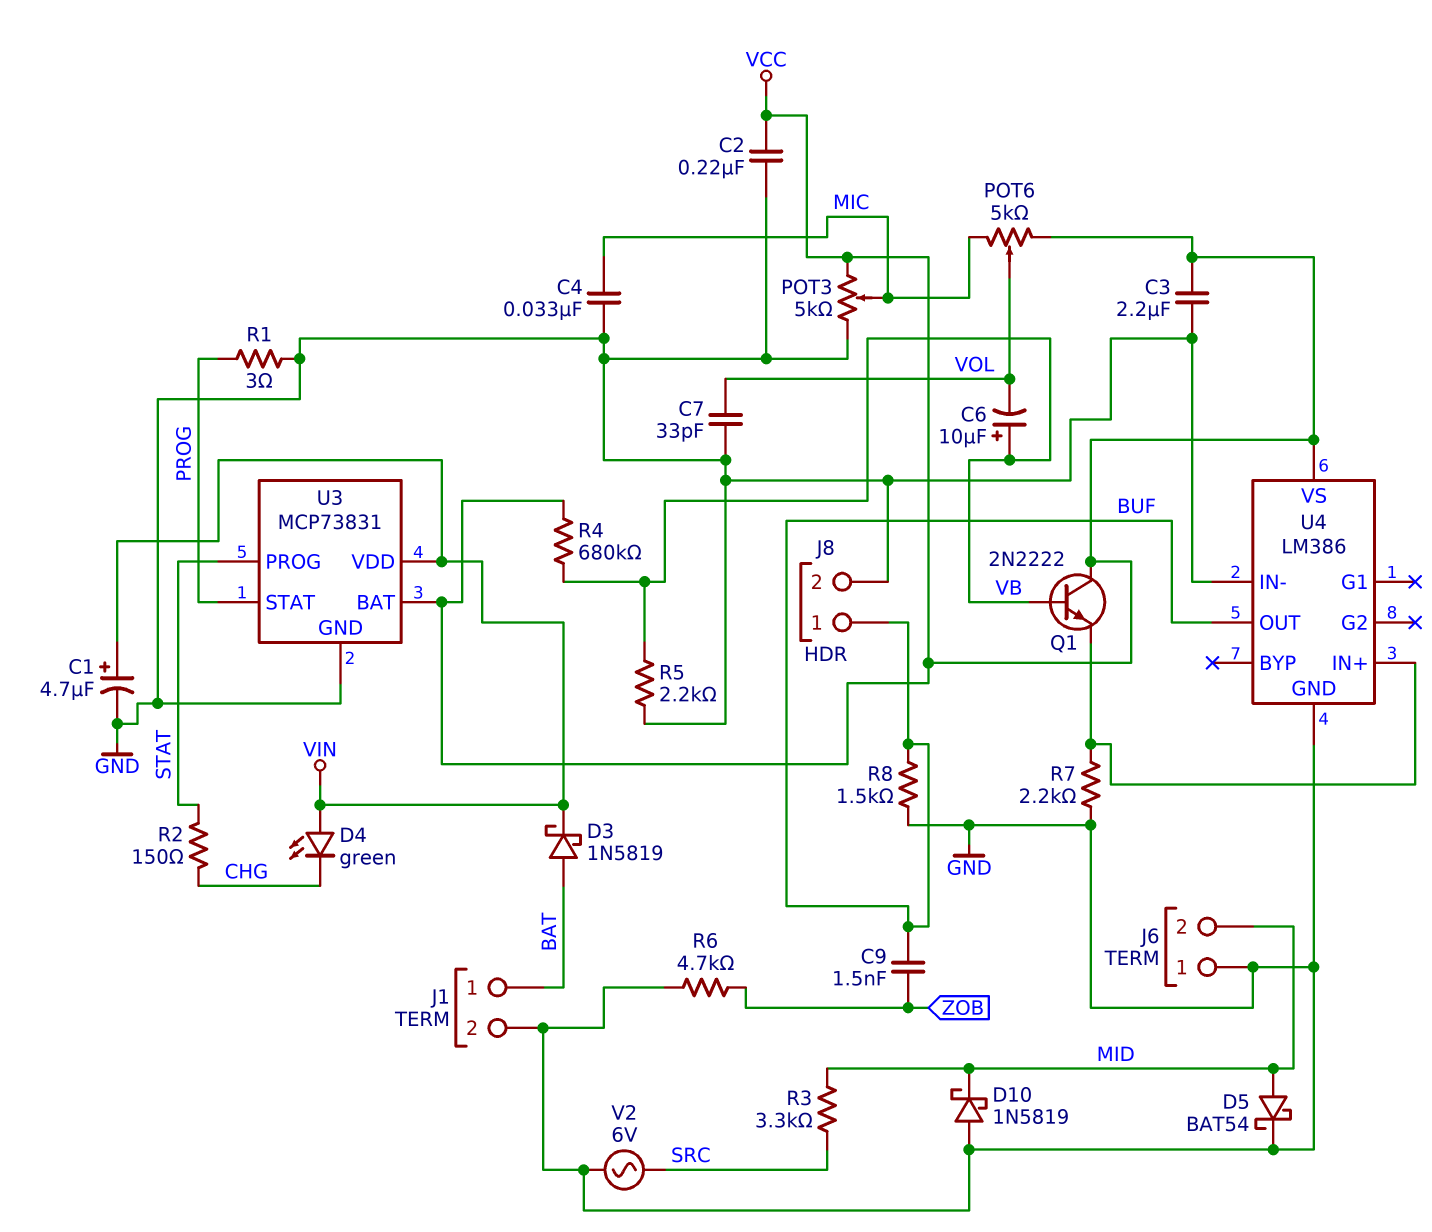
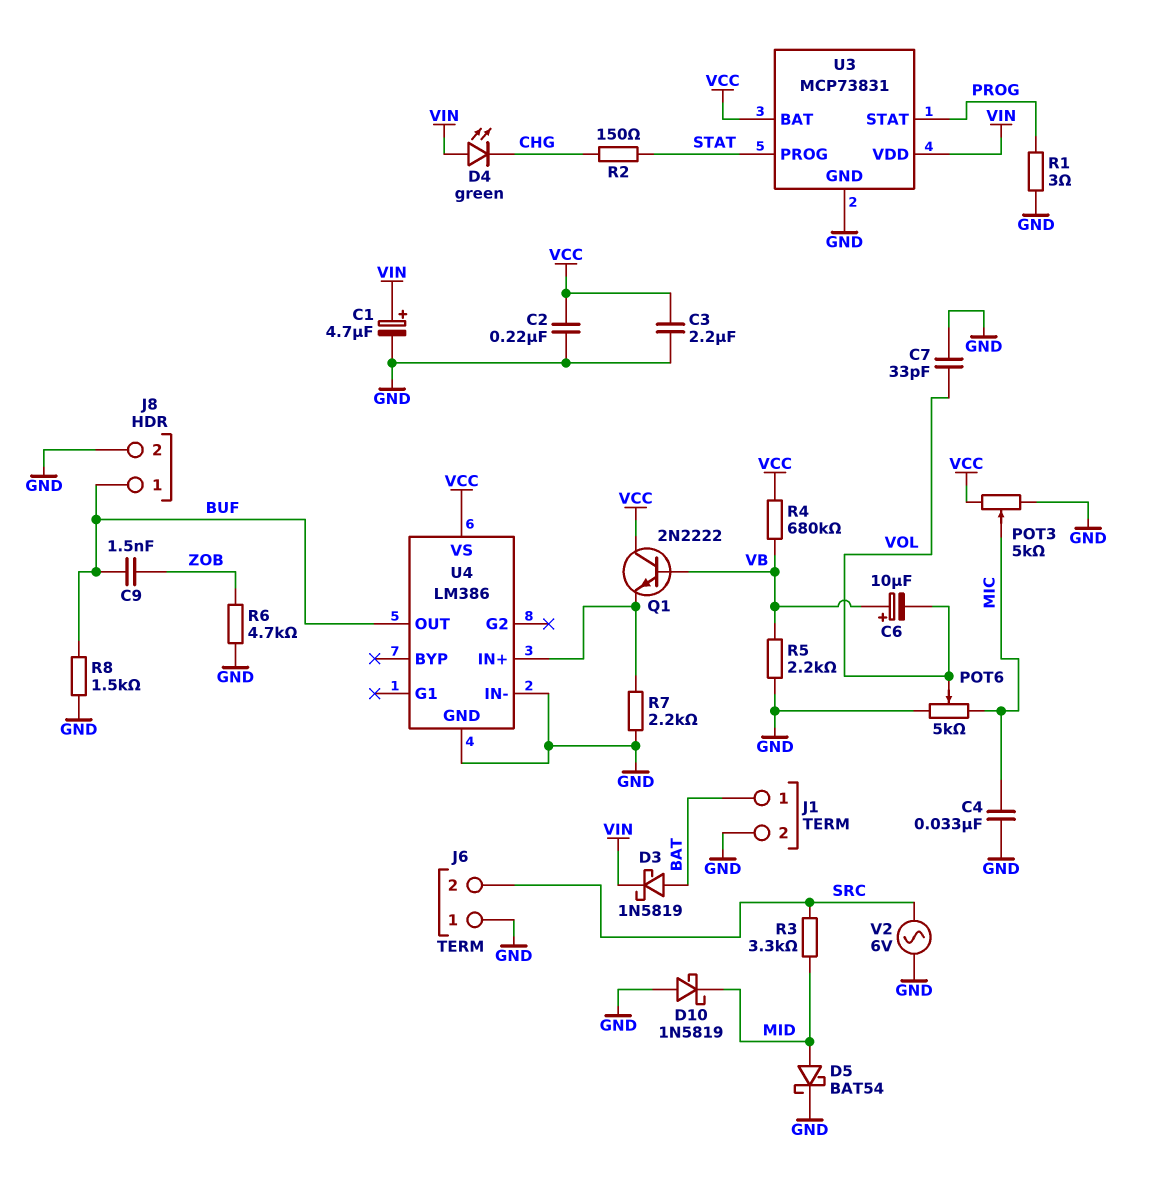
J6 pin 2: MID -> SRC
POT6: 5k (MIC, VCC, wiper VOL) -> 5k (GND, MIC, wiper VOL)

